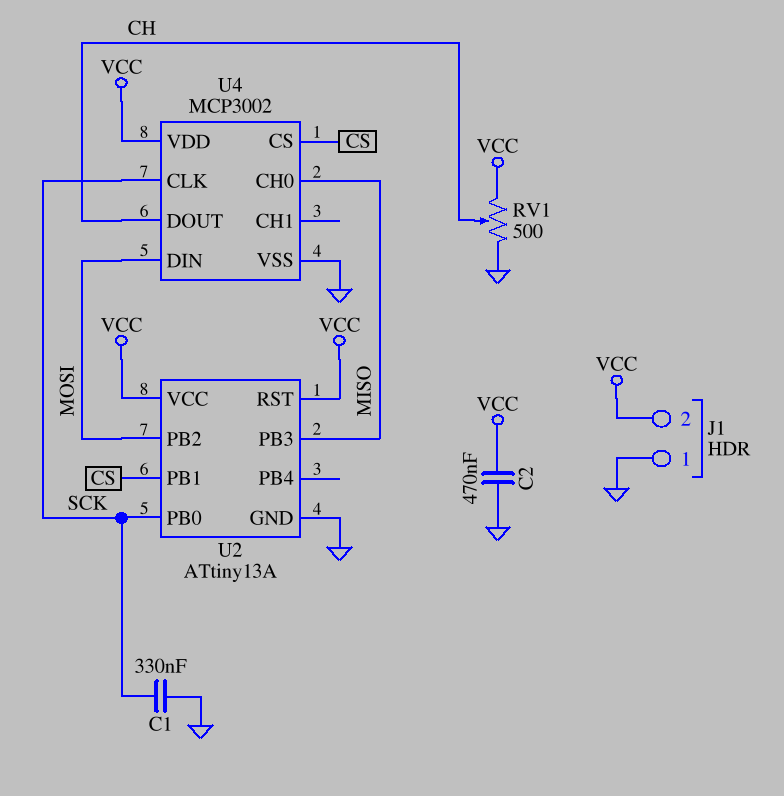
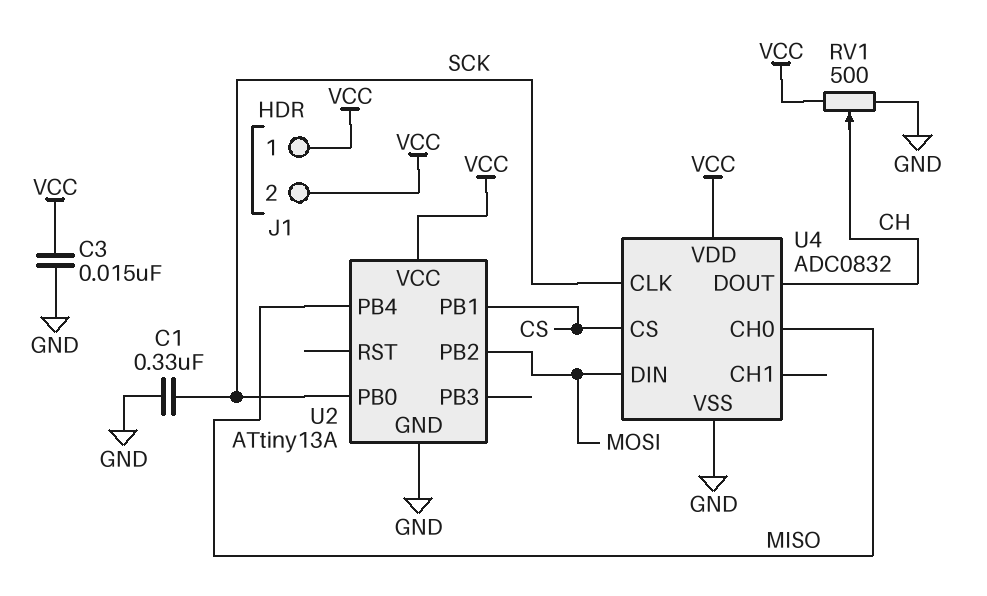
C2: 470nF (GND, VCC) -> none
C3: none -> 15nF (GND, VCC)
J1 pin 1: GND -> VCC
U2 pin PB3: MISO -> none
U2 pin PB4: none -> MISO
U2 pin RST: VCC -> none
U4: MCP3002 -> ADC0832

